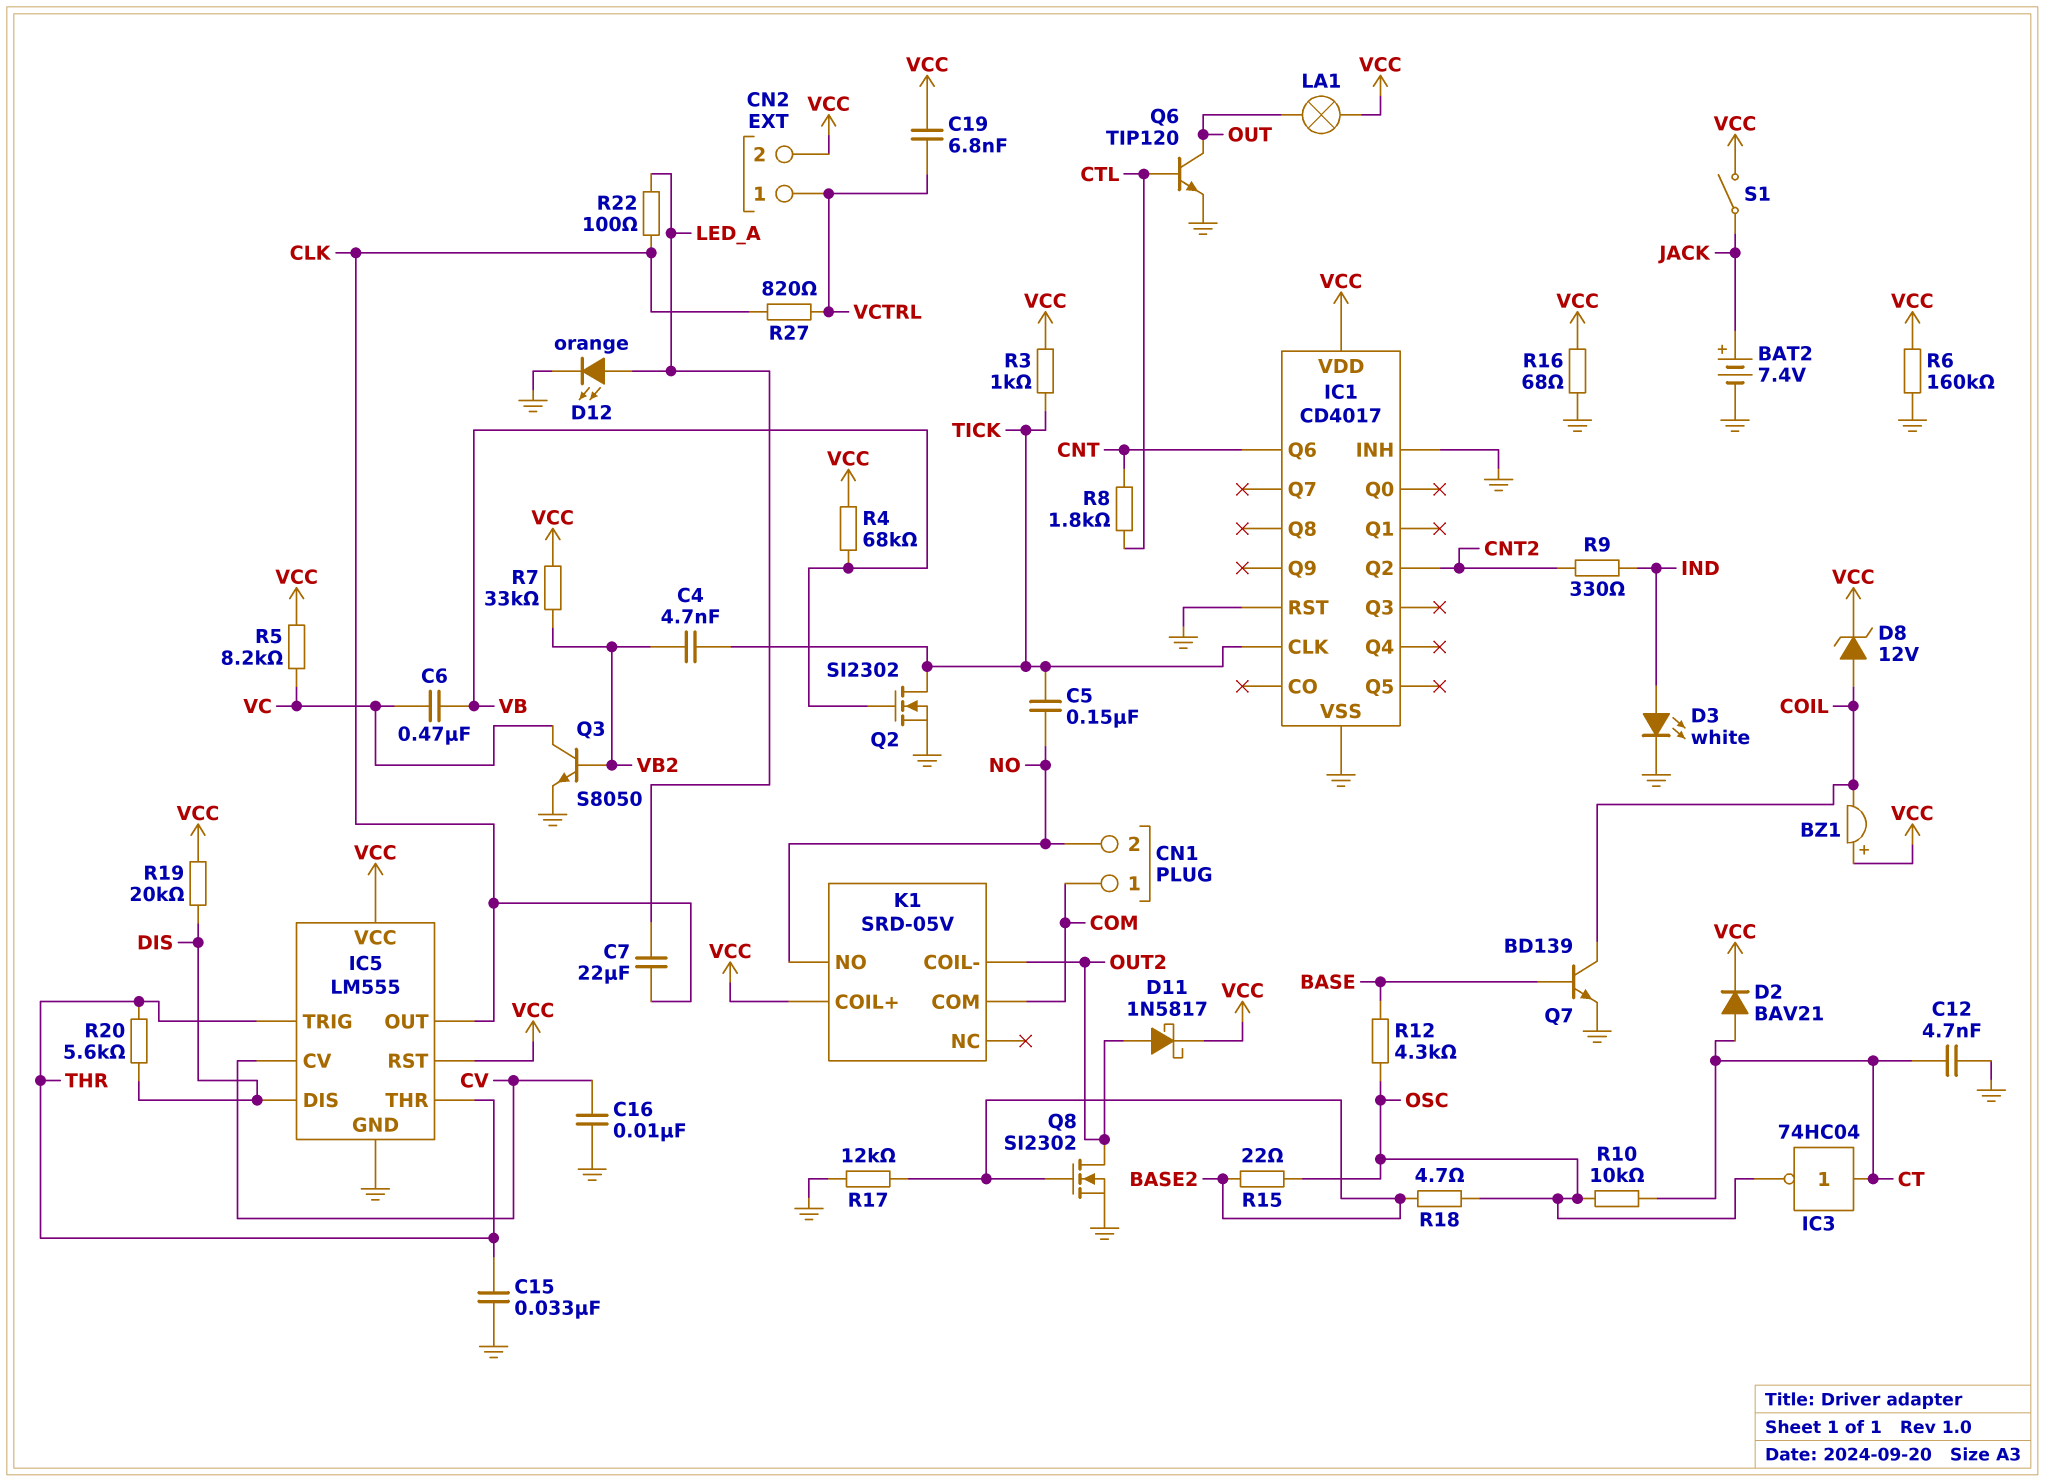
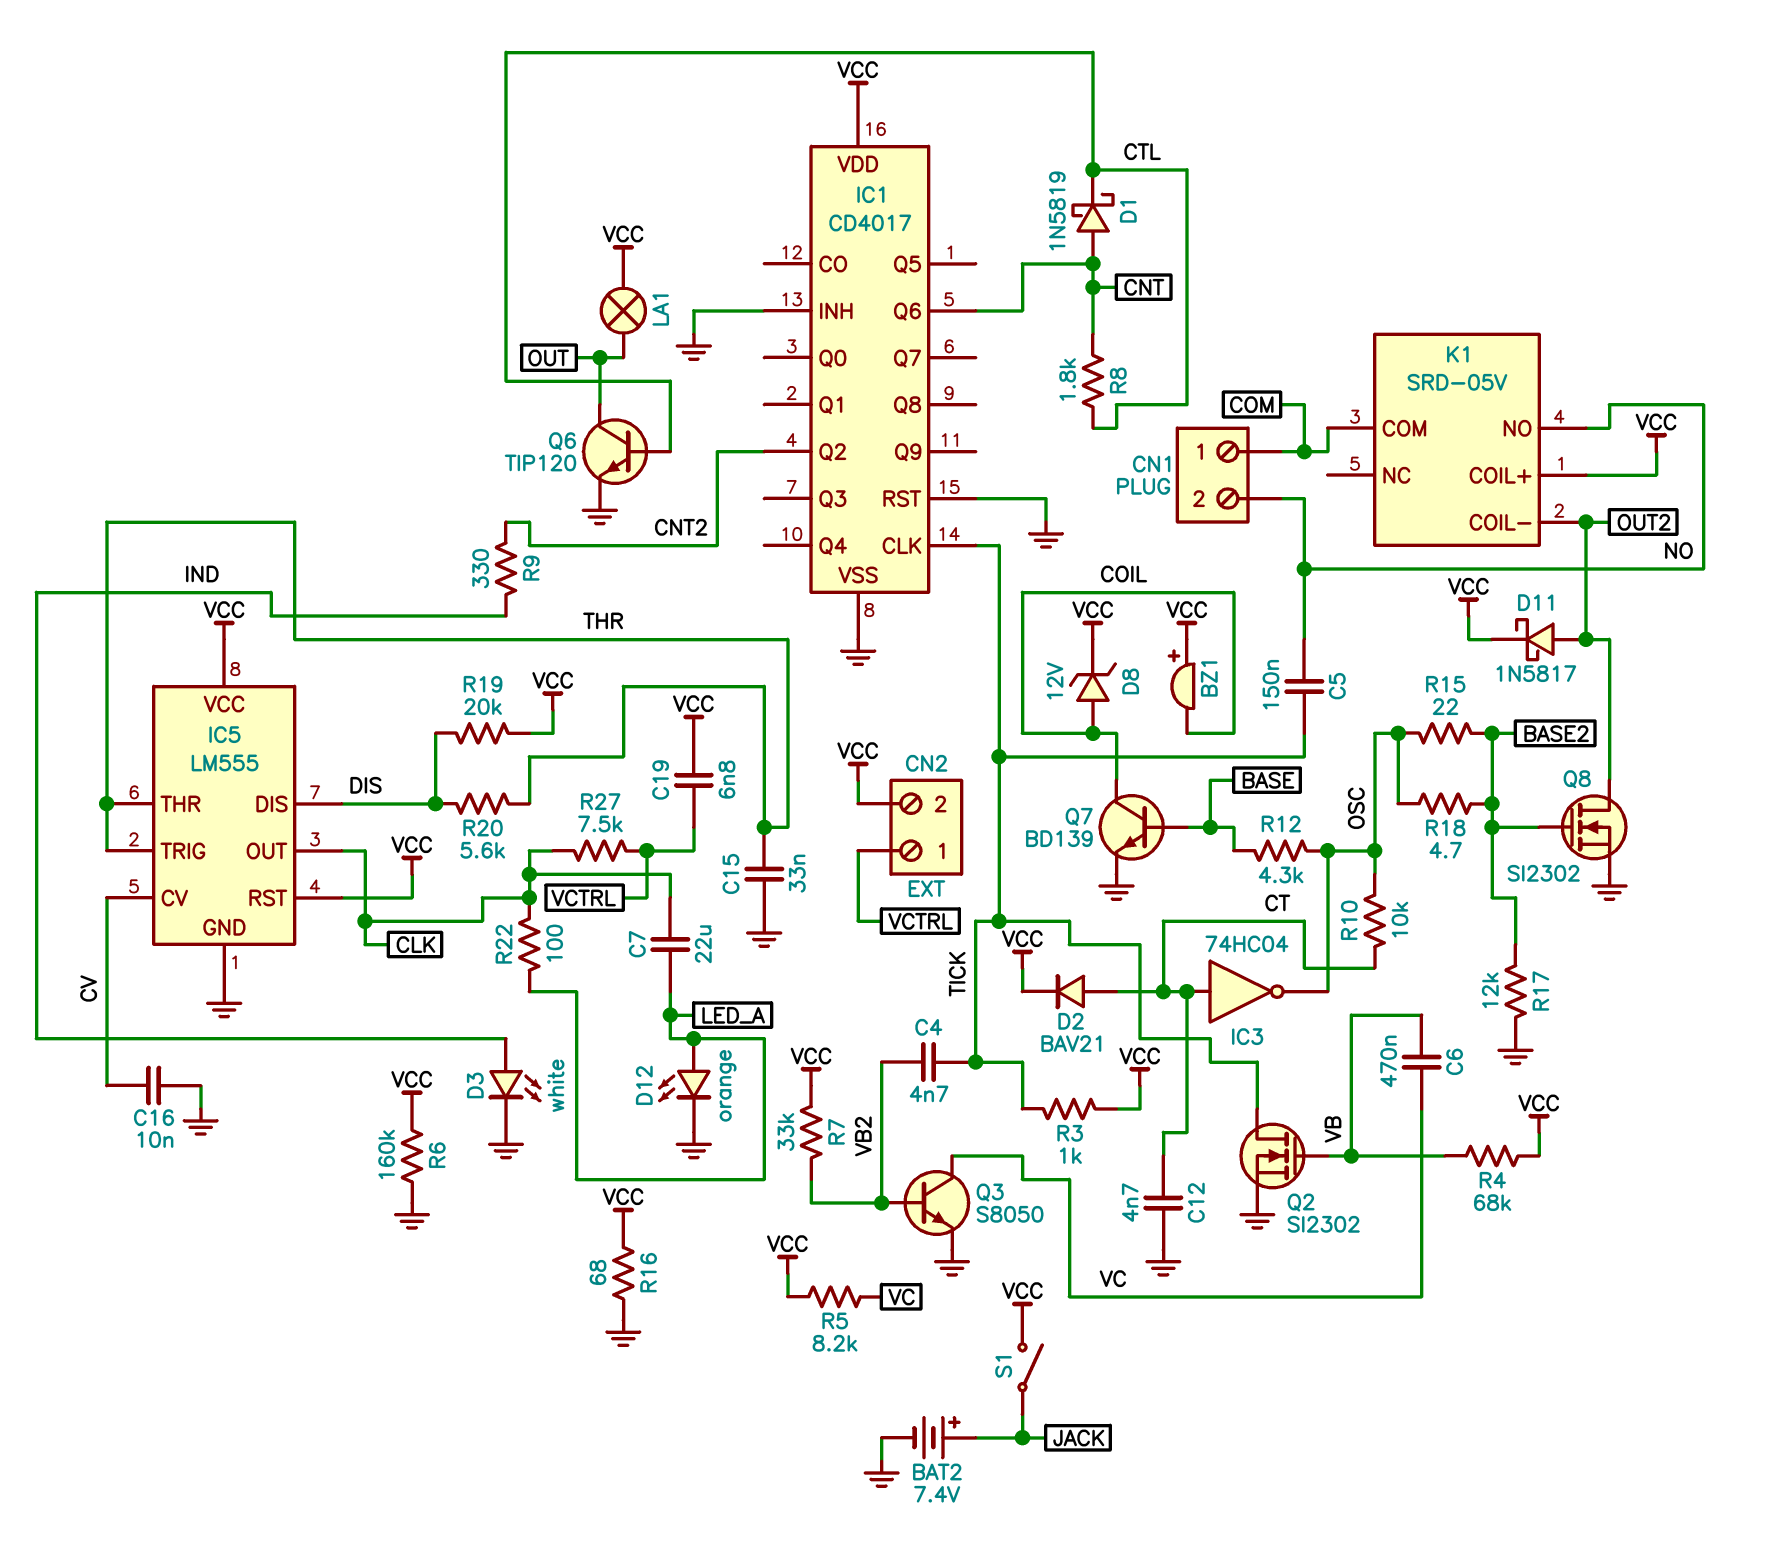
D1: none -> schottky 1N5819 (A CNT, K CTL)
R27: 820 (CLK, VCTRL) -> 7.5k (CLK, VCTRL)

